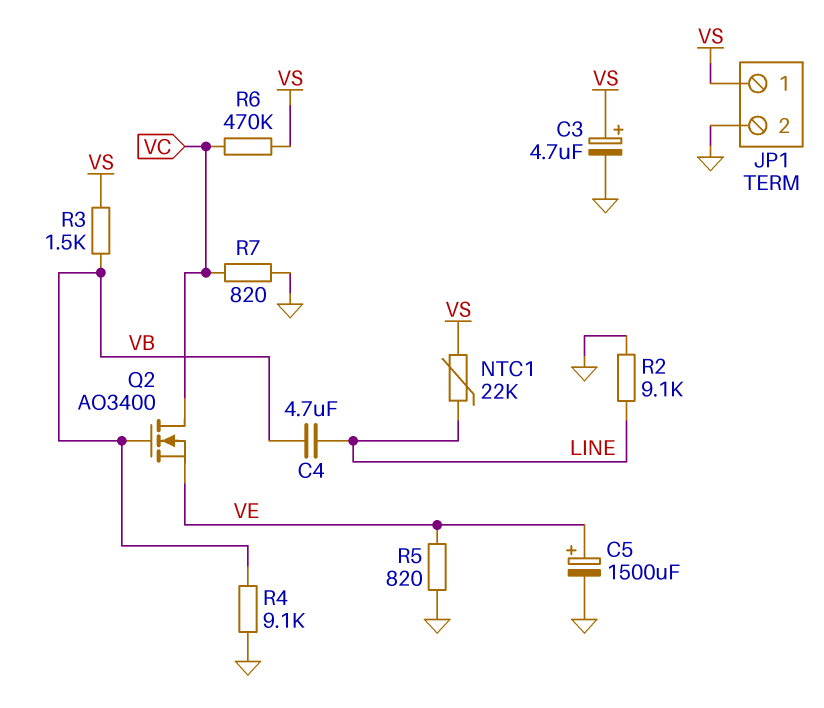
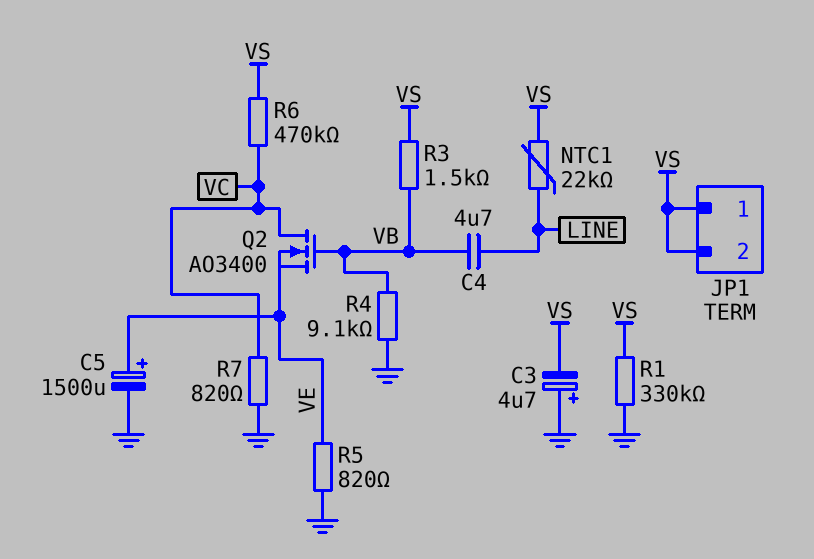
C3: 4.7uF (plus VS, minus GND) -> 4.7uF (plus GND, minus VS)
JP1 pin 2: GND -> VS
R1: none -> 330k (GND, VS)
R2: 9.1k (GND, LINE) -> none

